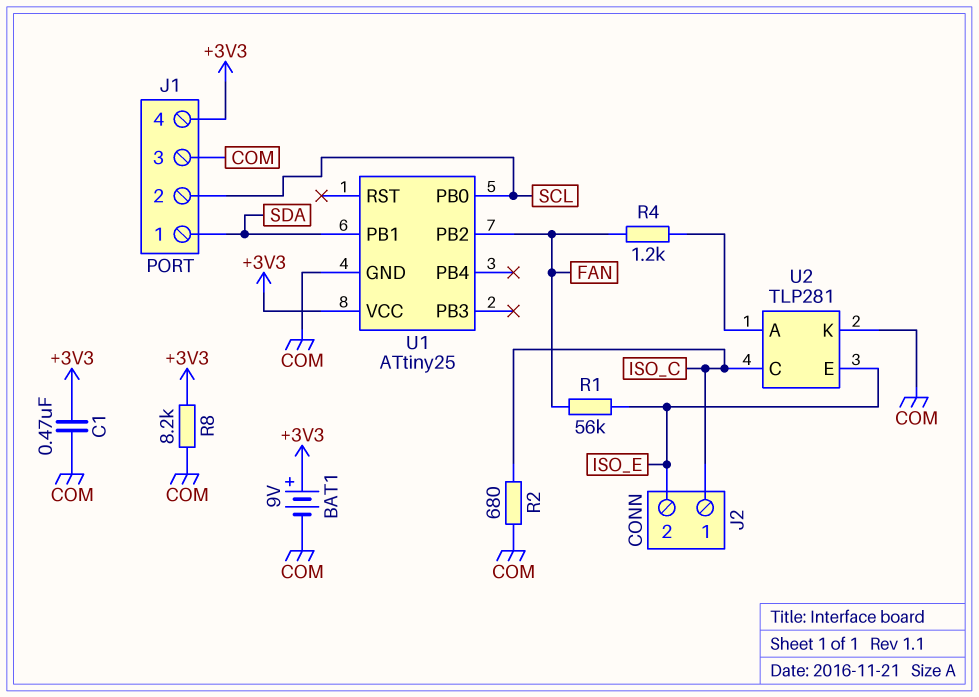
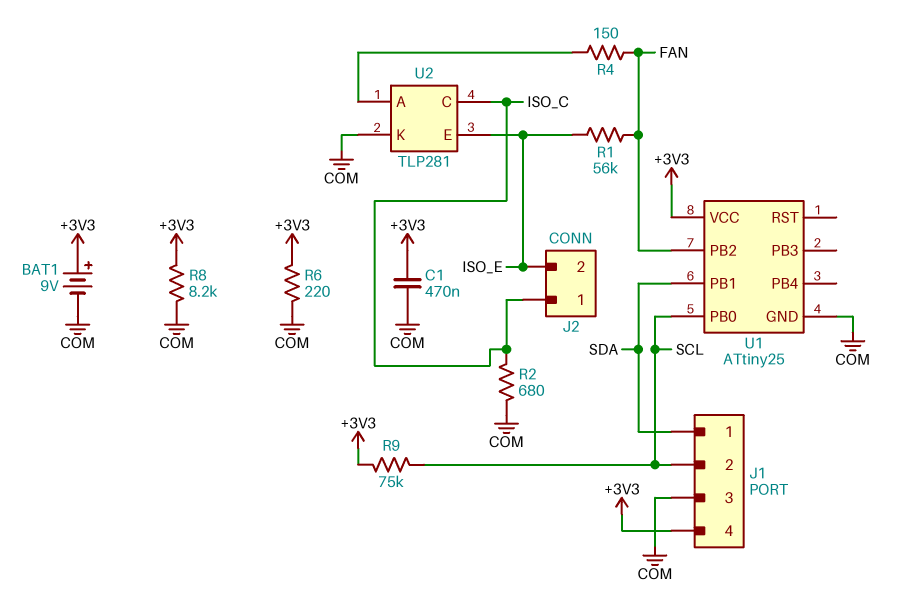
R4: 1.2k (FAN, U2/A) -> 150 (FAN, U2/A)
R6: none -> 220 (+3V3, COM)
R9: none -> 75k (+3V3, SCL)

